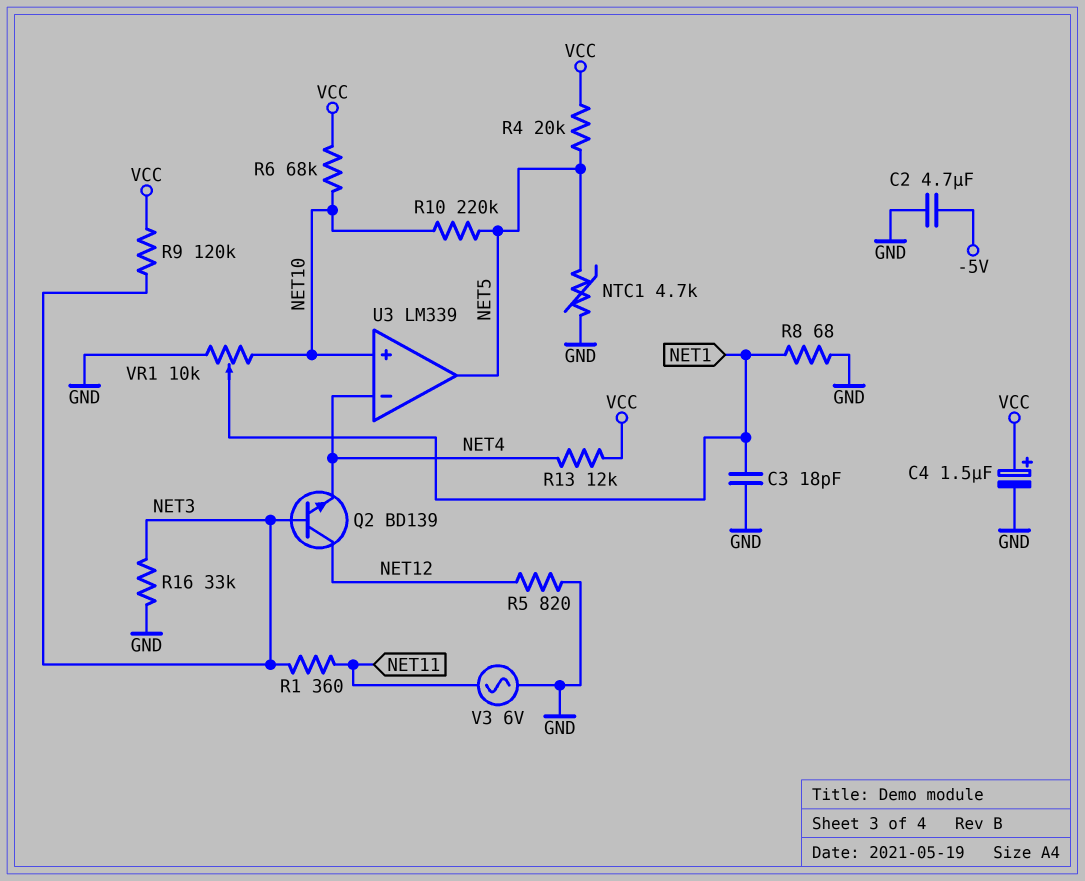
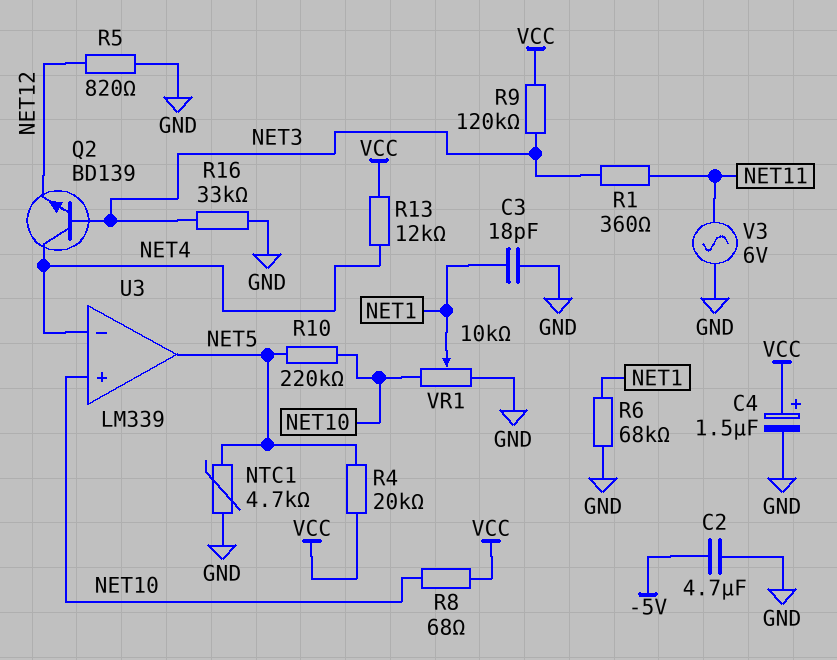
Q2: NPN BD139 (B NET3, C NET12, E NET4) -> NPN BD139 (B NET3, C NET4, E NET12)
R6: 68k (NET10, VCC) -> 68k (GND, NET1)
R8: 68 (GND, NET1) -> 68 (NET10, VCC)

